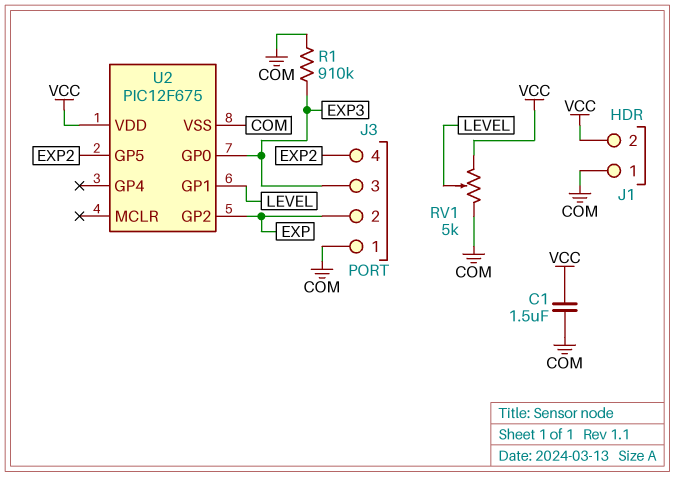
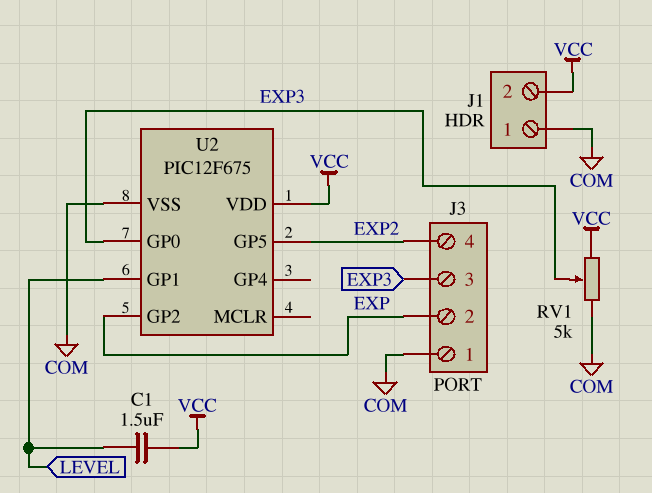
C1: 1.5uF (COM, VCC) -> 1.5uF (LEVEL, VCC)
R1: 910k (COM, EXP3) -> none
RV1: 5k (COM, VCC, wiper LEVEL) -> 5k (COM, VCC, wiper EXP3)

